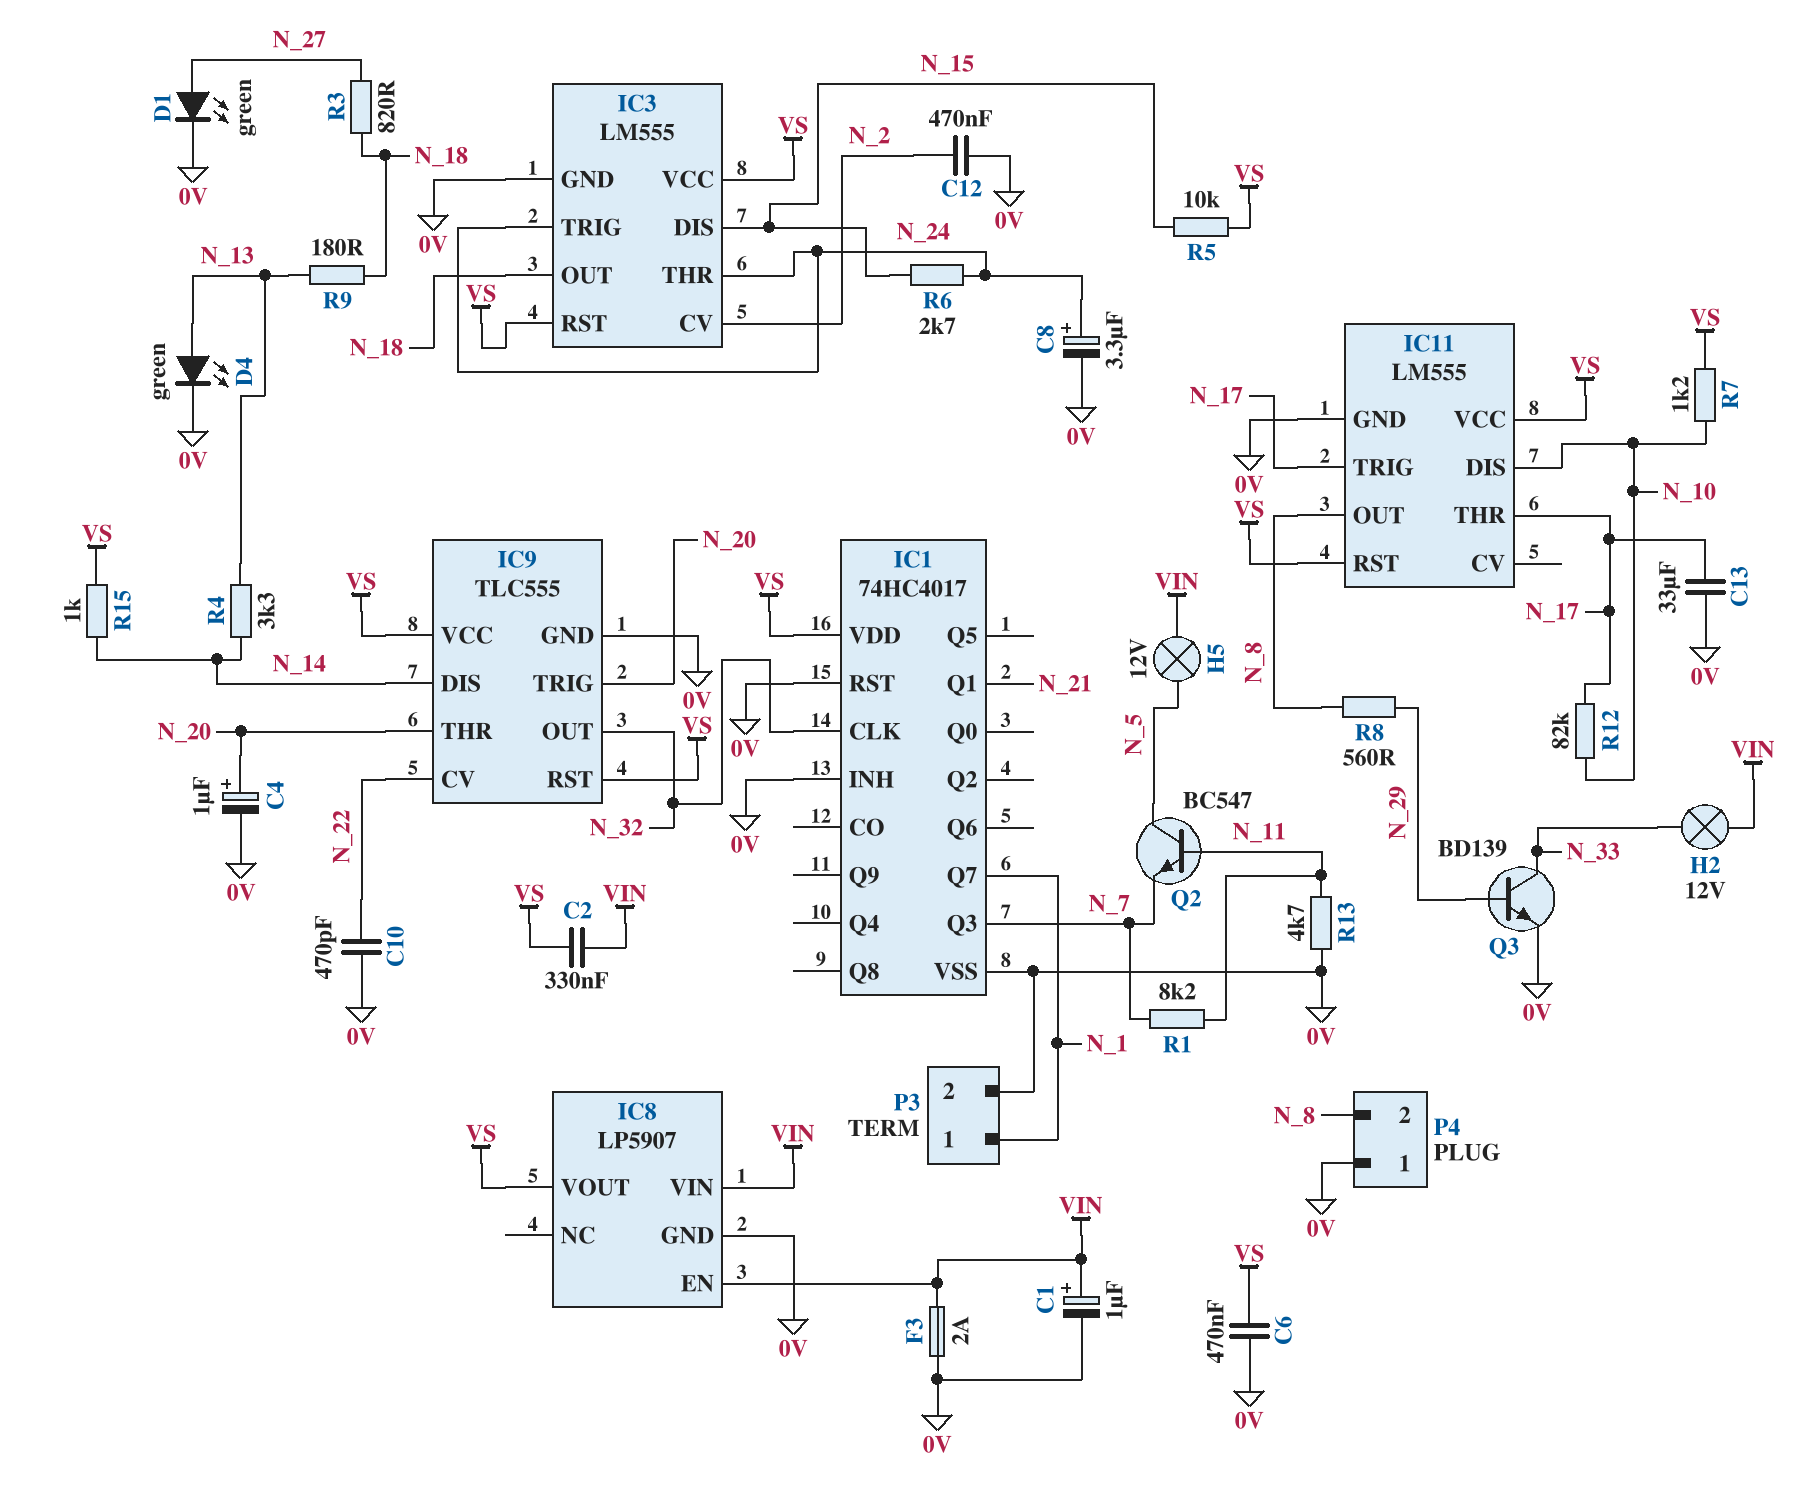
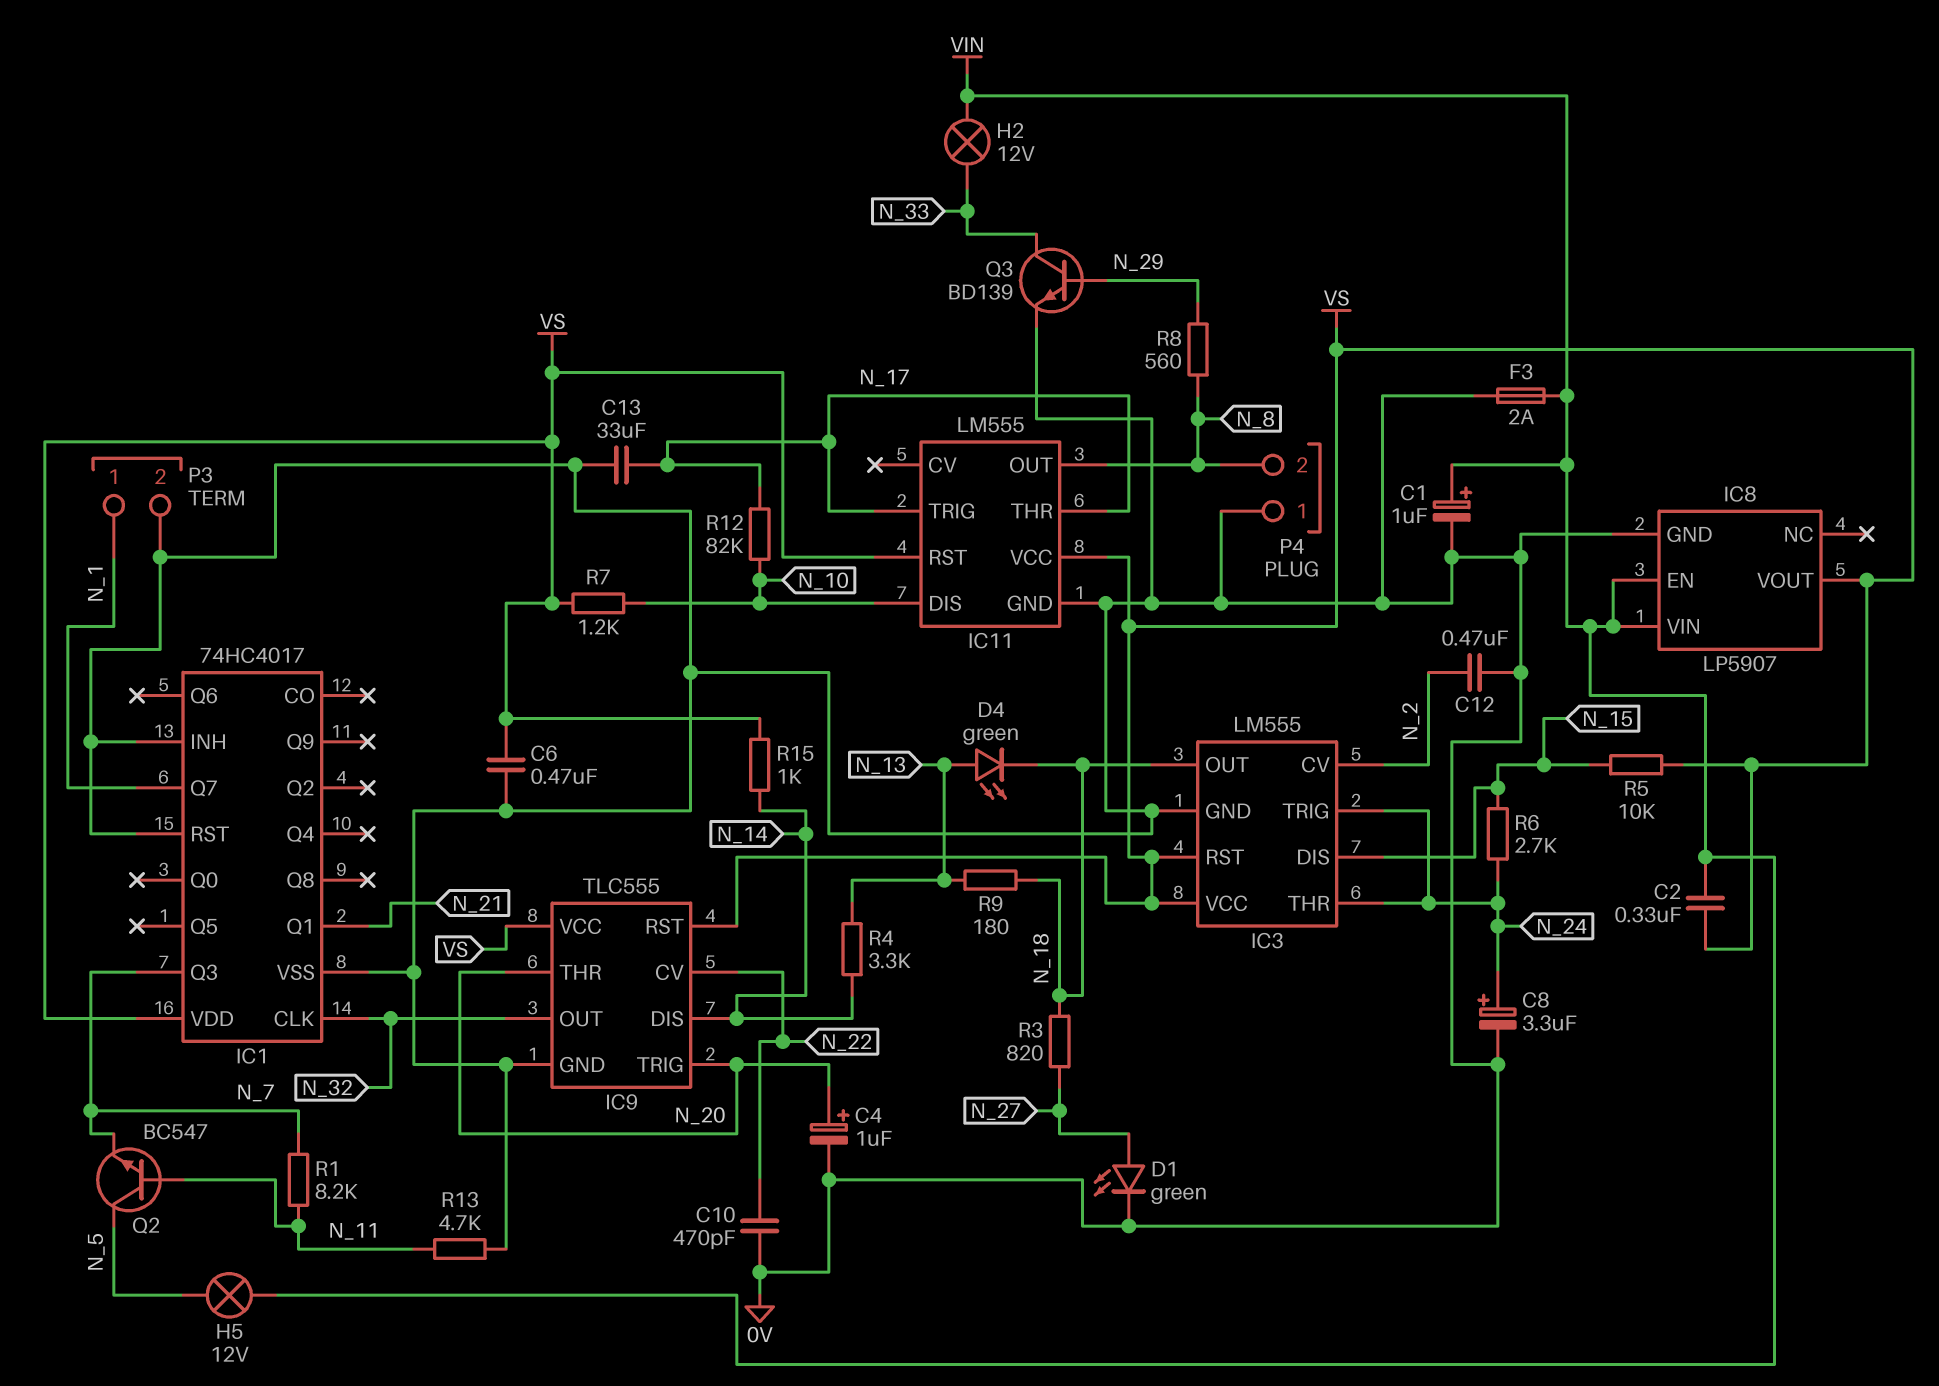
D4: LED green (A N_13, K 0V) -> LED green (A N_13, K N_18)

